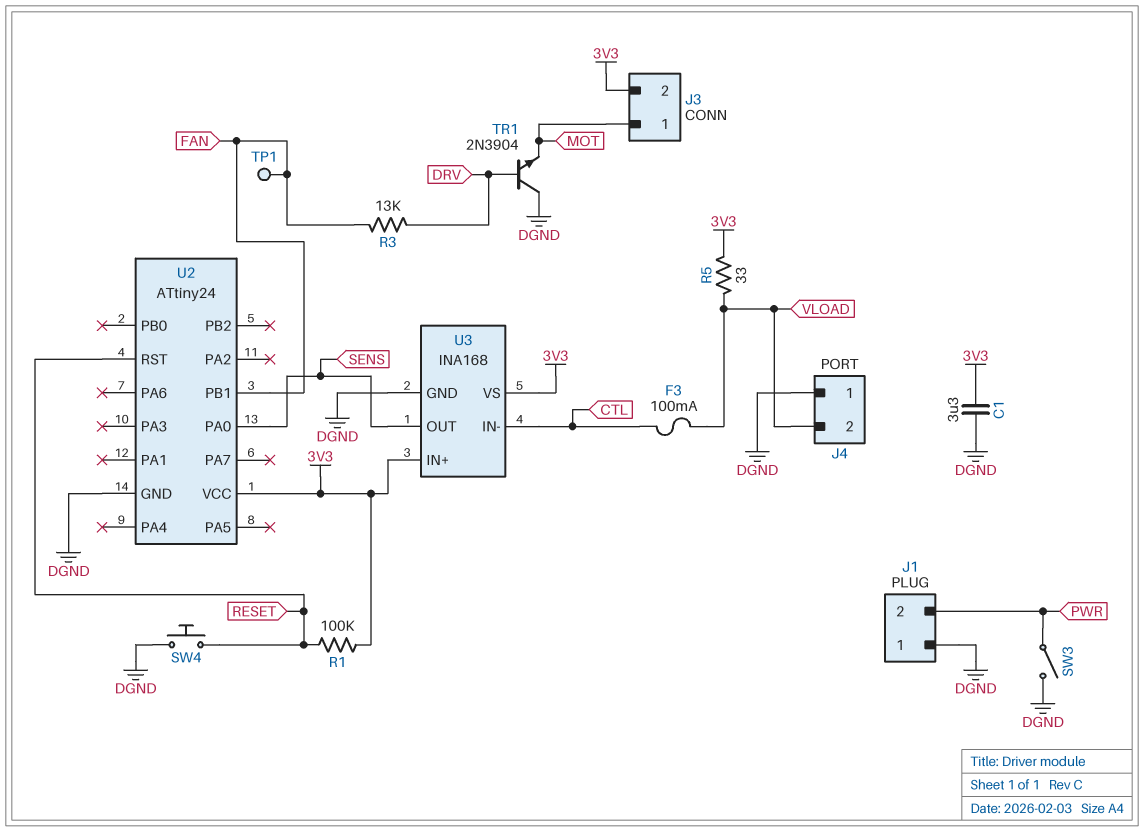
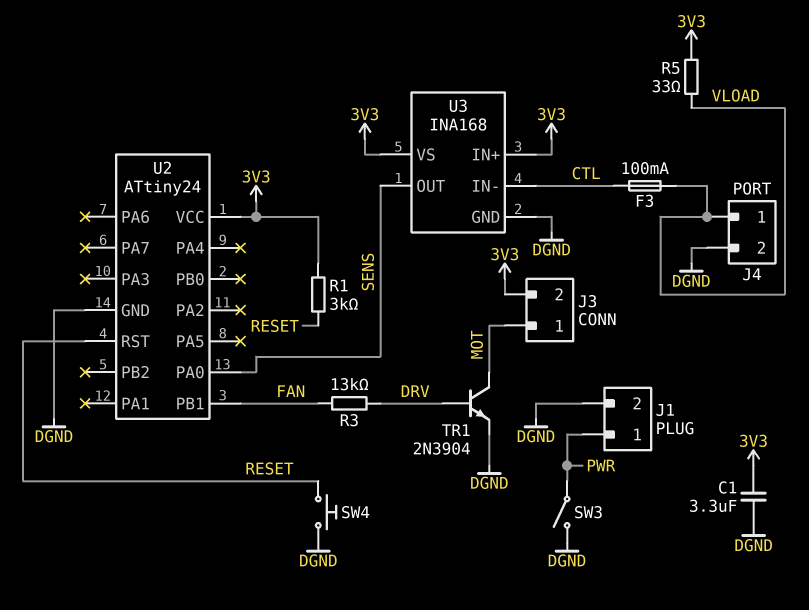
J1 pin 1: DGND -> PWR
J1 pin 2: PWR -> DGND
J4 pin 1: DGND -> VLOAD
J4 pin 2: VLOAD -> DGND
R1: 100k (3V3, RESET) -> 3k (3V3, RESET)
TP1: test point (FAN) -> none
TR1: NPN 2N3904 (B DRV, C DGND, E MOT) -> NPN 2N3904 (B DRV, C MOT, E DGND)

